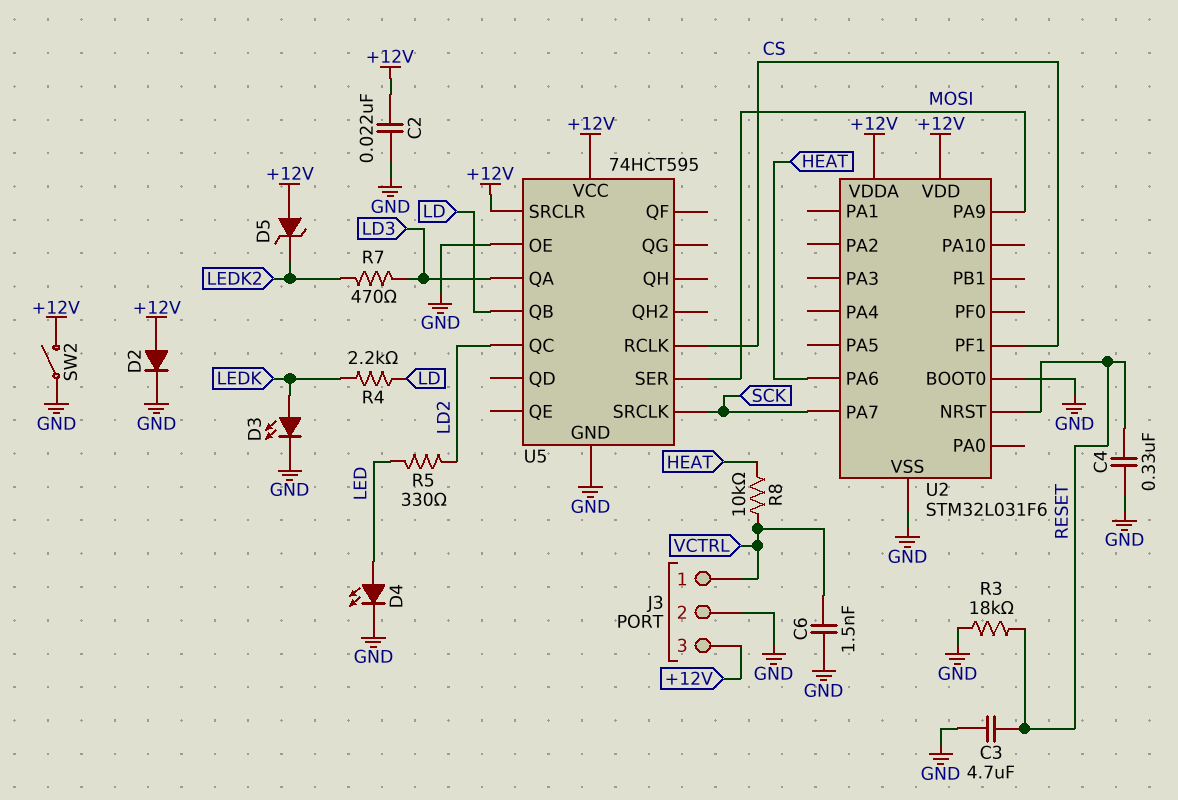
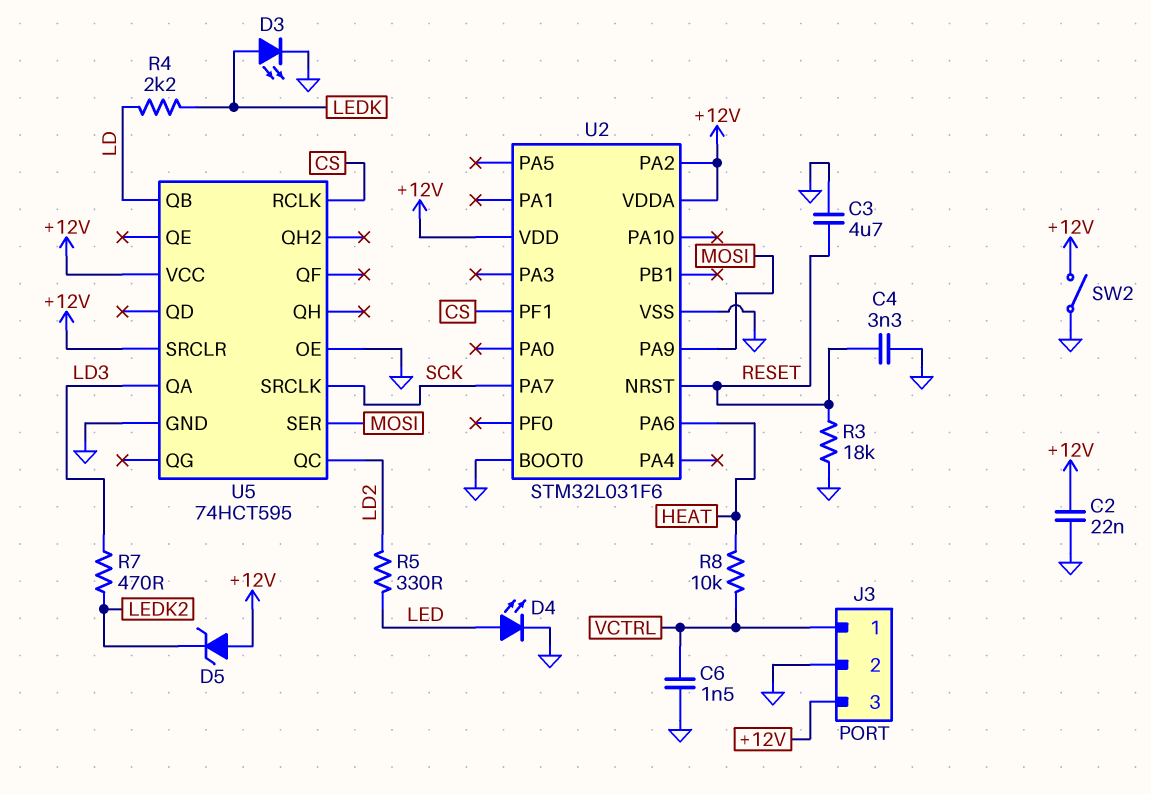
C4: 330nF (GND, RESET) -> 3.3nF (GND, RESET)
D2: diode (A +12V, K GND) -> none
U2 pin PA2: none -> +12V

